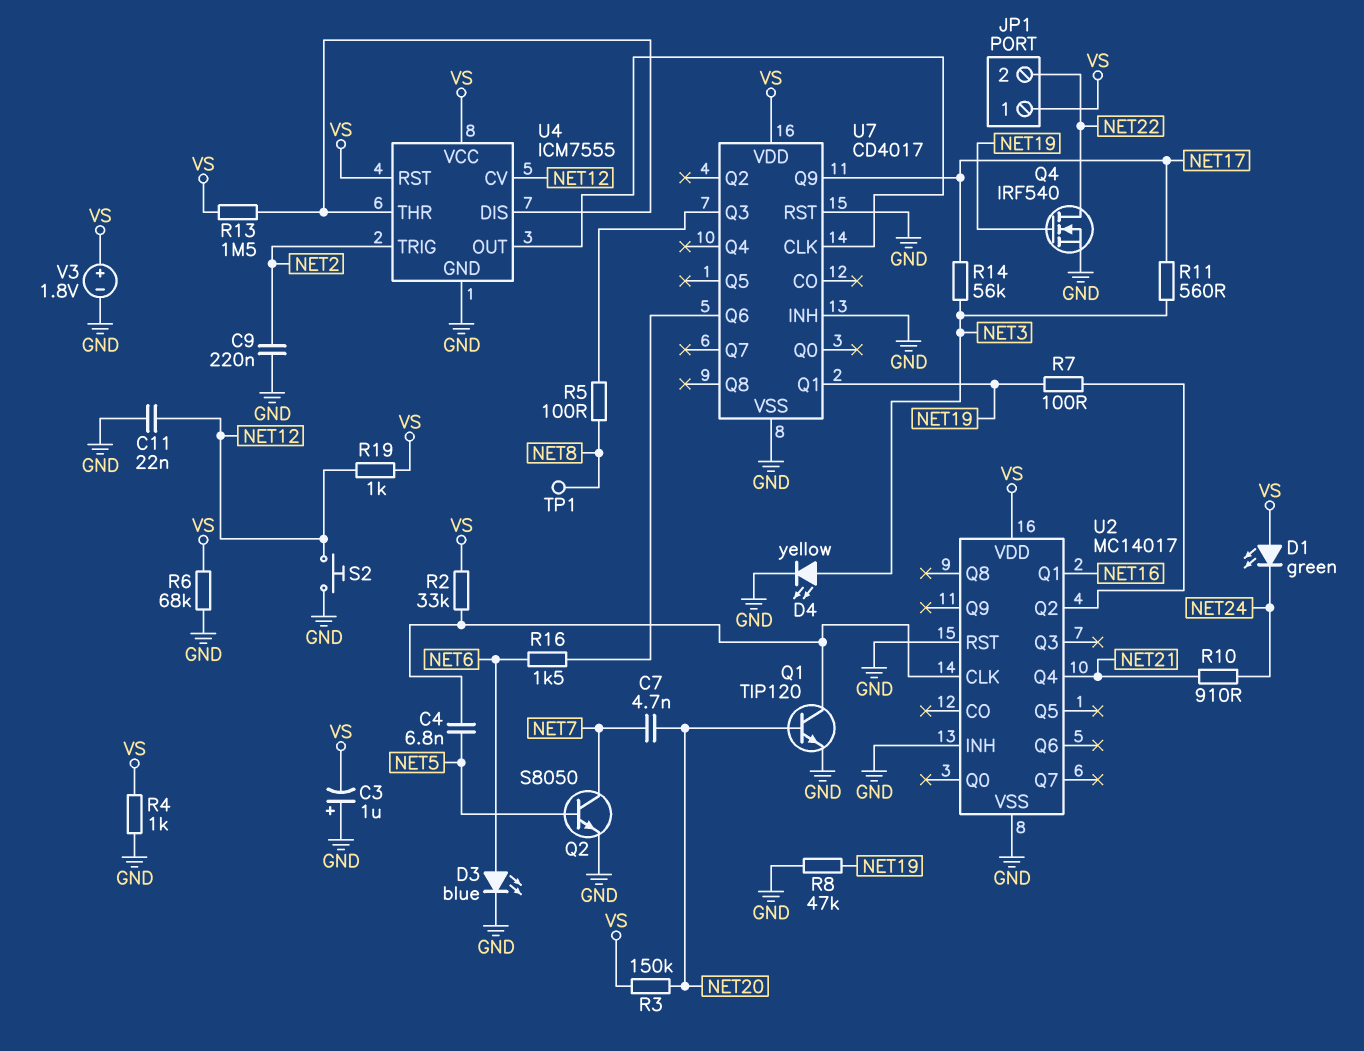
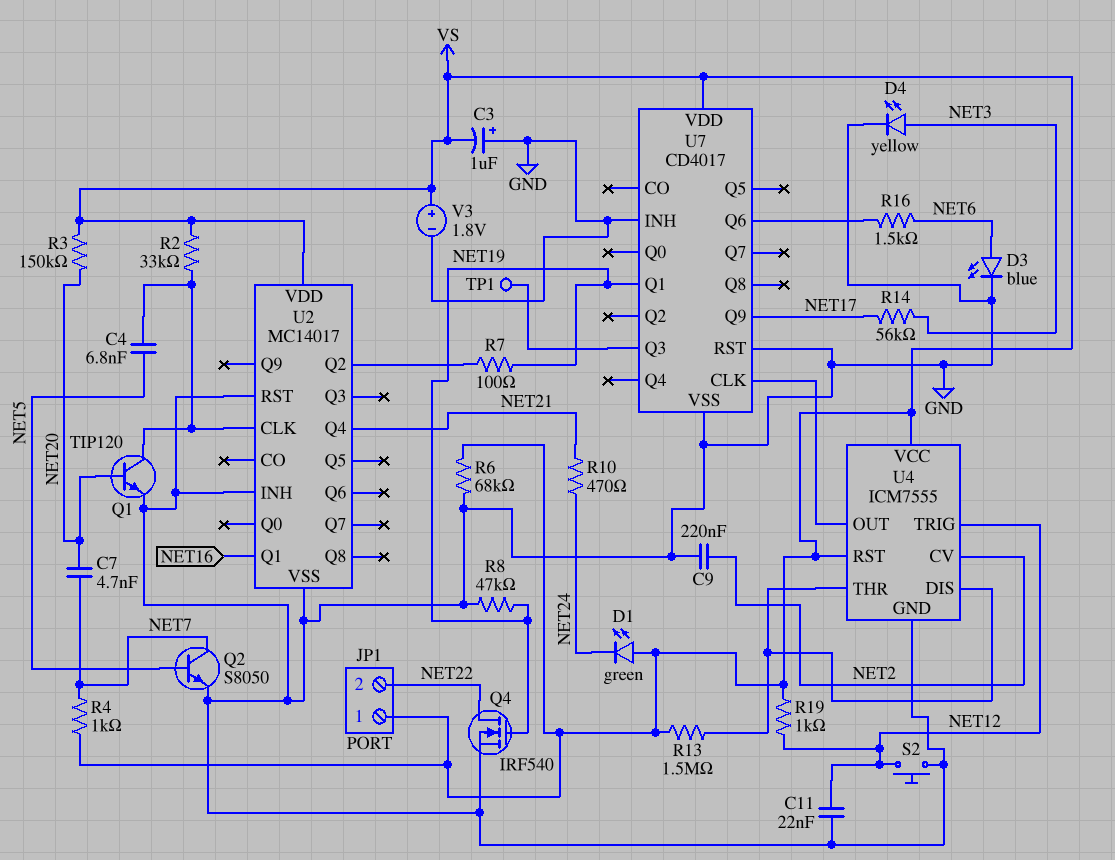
R4: 1k (GND, VS) -> 1k (NET7, VS)
R5: 100 (NET8, U7/Q3) -> none
R10: 910 (NET21, NET24) -> 470 (NET21, NET24)
R11: 560 (NET3, NET17) -> none
TP1: test point (NET8) -> test point (U7/Q3)
U4 pin CV: NET12 -> NET2
U4 pin TRIG: NET2 -> NET12

